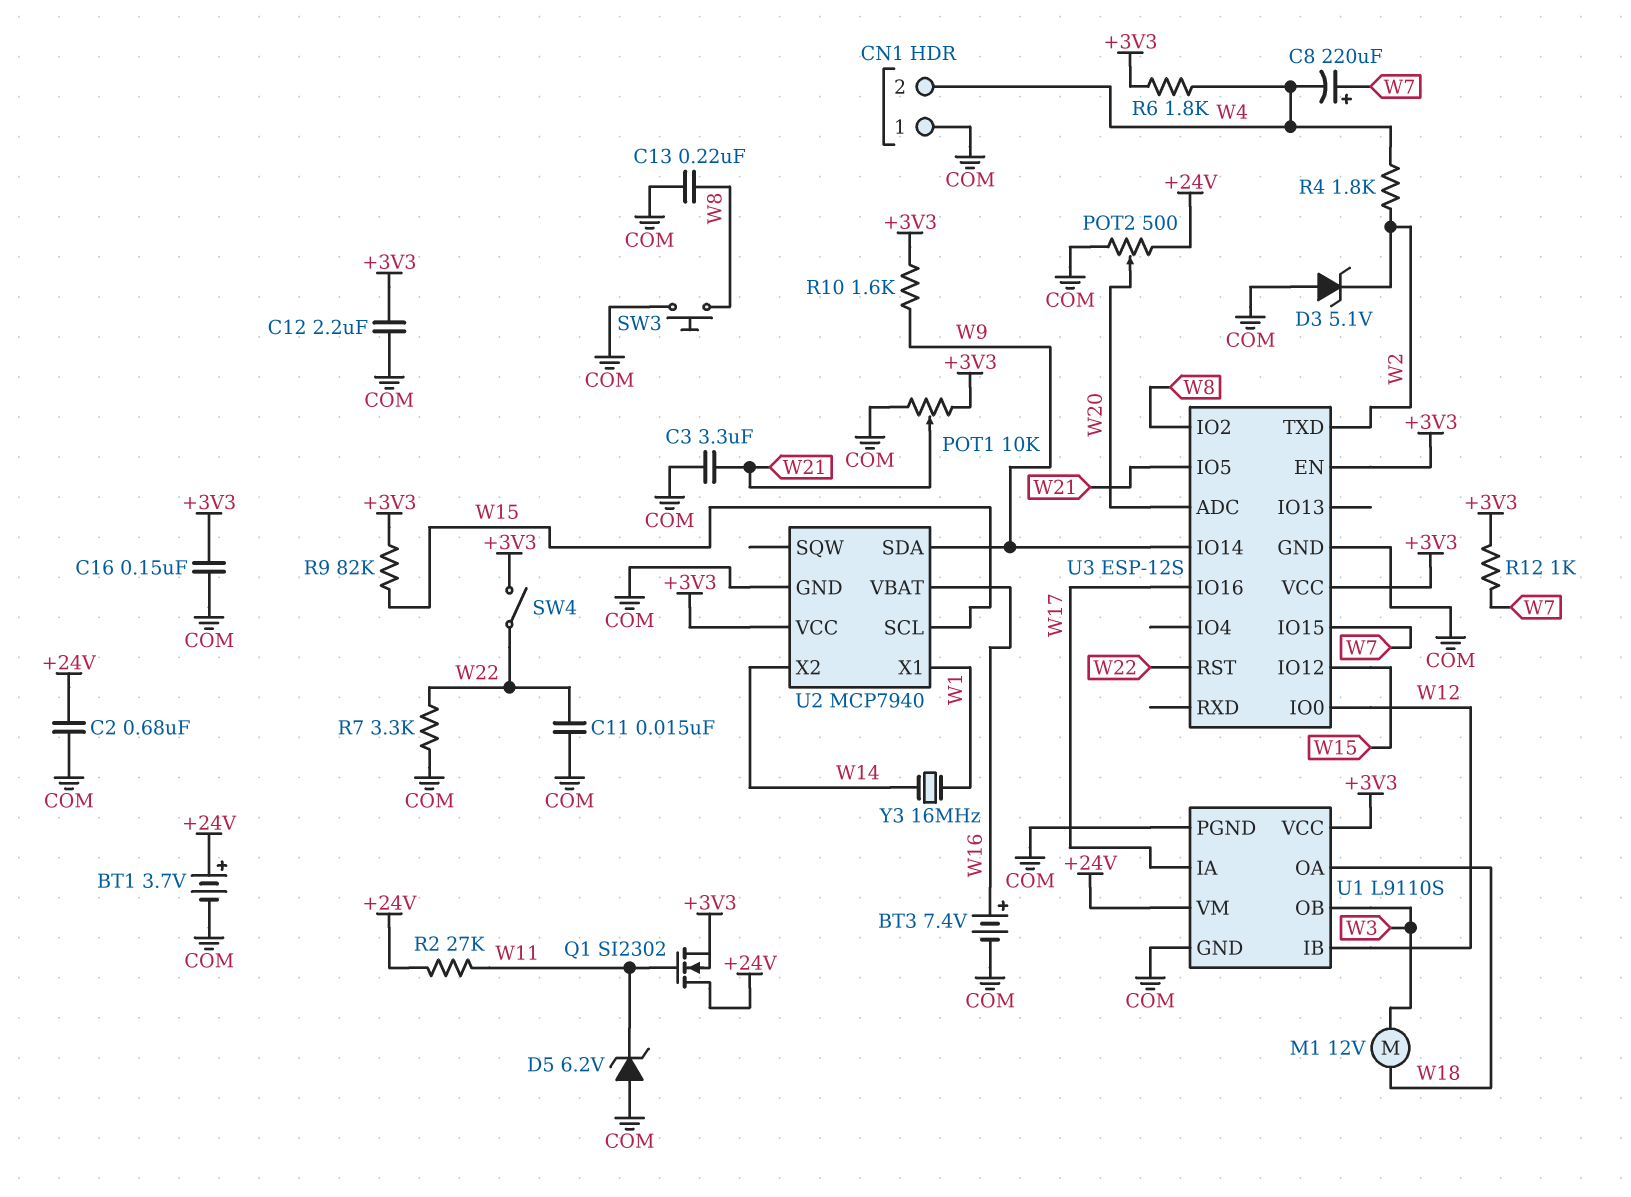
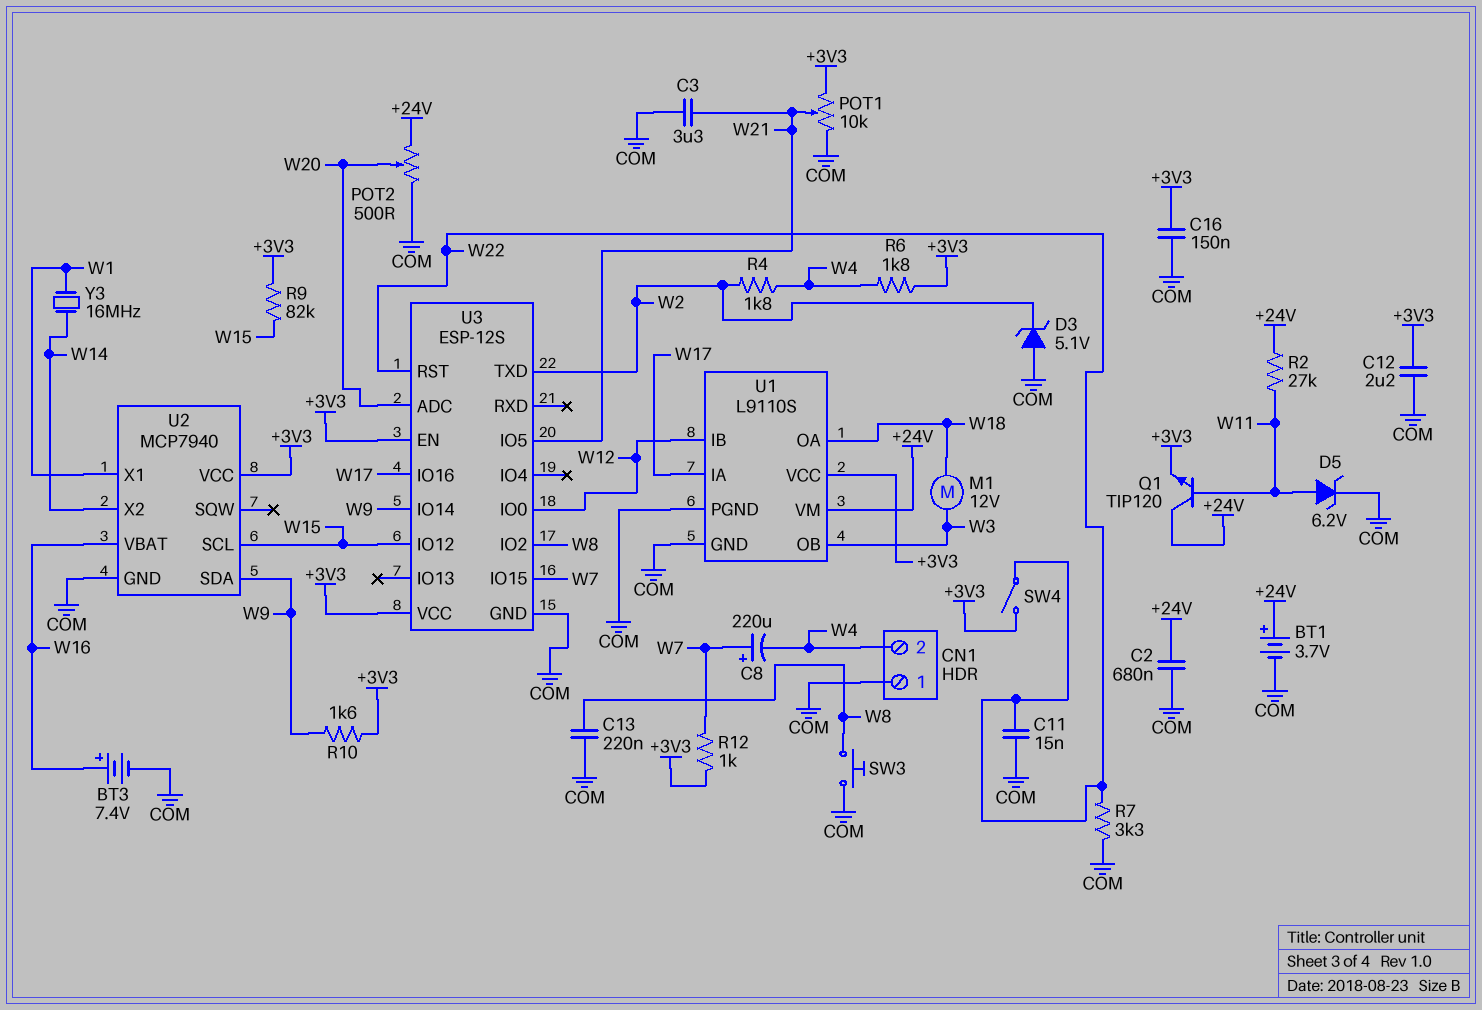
D5: zener 6.2V (A COM, K W11) -> zener 6.2V (A W11, K COM)
Q1: NMOS SI2302 (G W11, D +24V, S +3V3) -> NPN TIP120 (B W11, C +24V, E +3V3)

